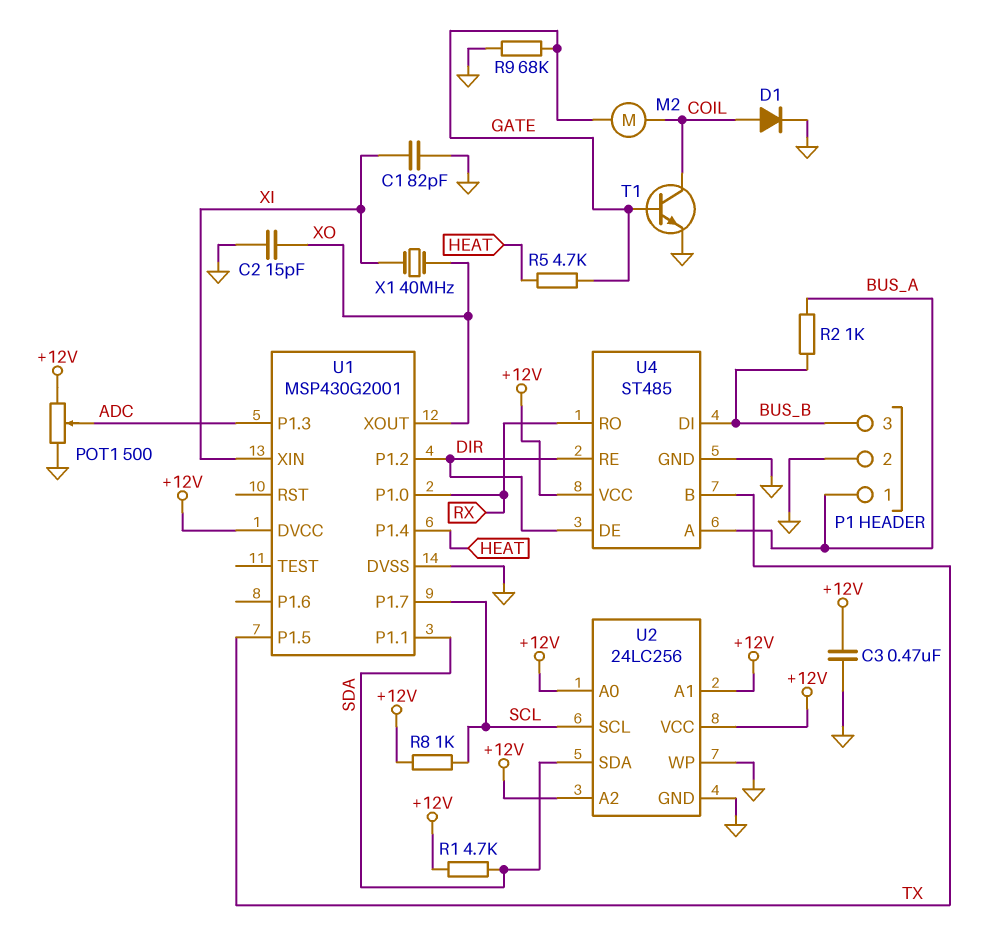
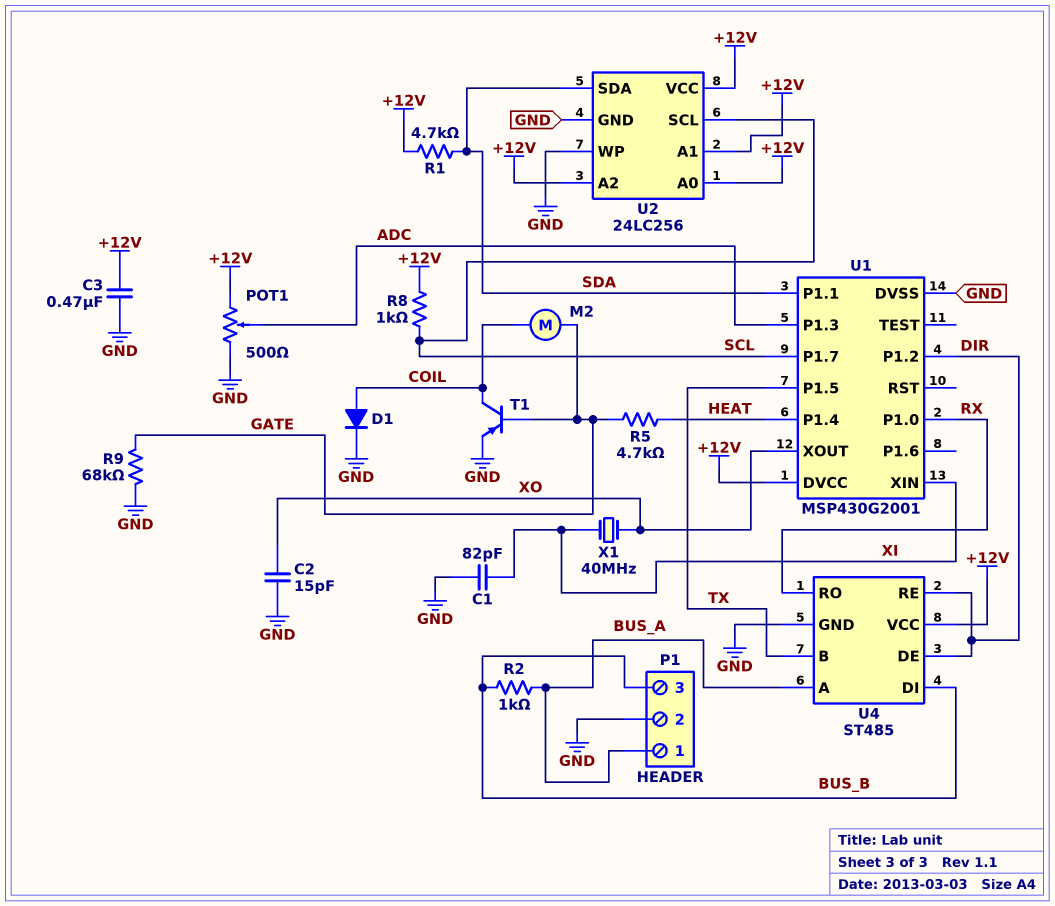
T1: NPN (B GATE, C COIL, E GND) -> PNP (B GATE, C COIL, E GND)

